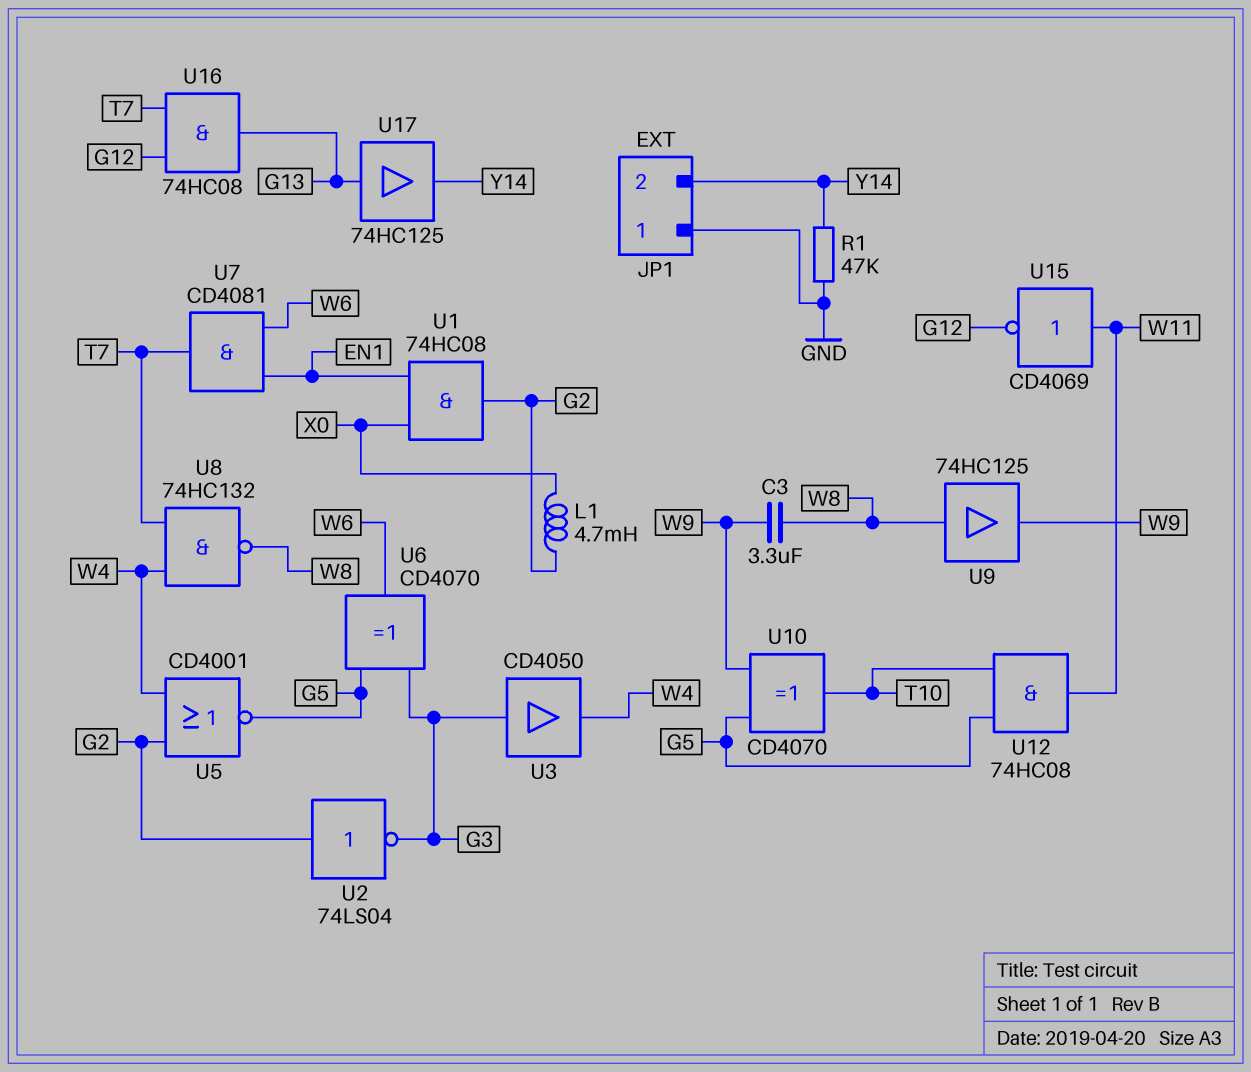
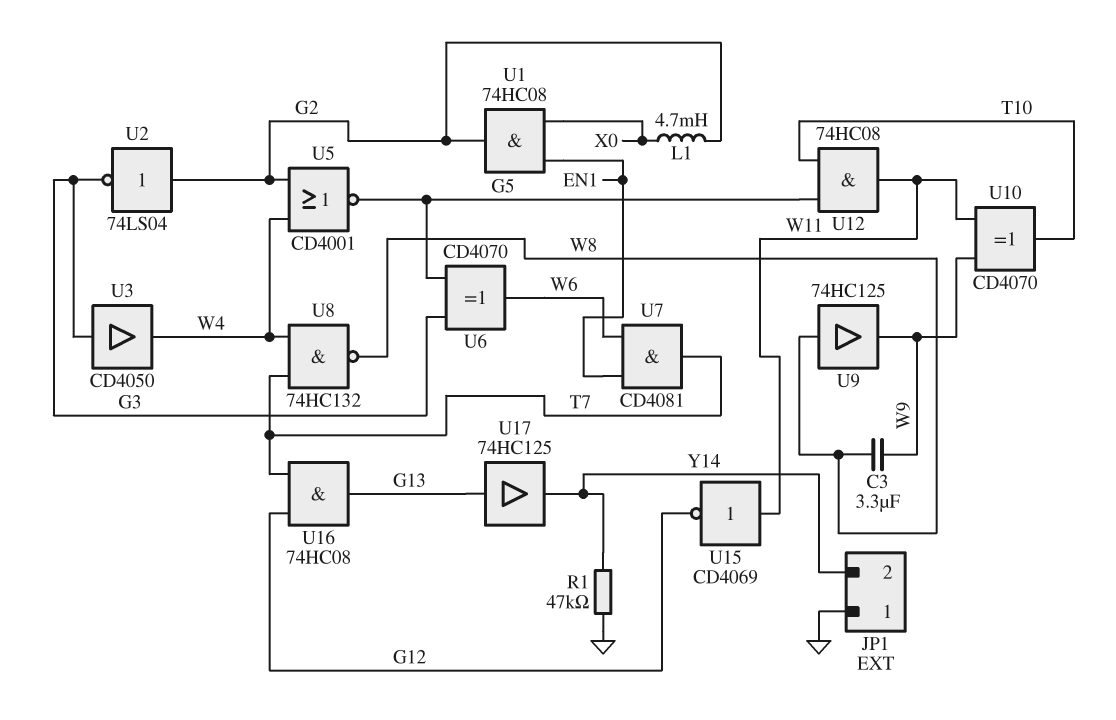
U10: XOR CD4070 (in G5, in W9, out T10) -> XOR CD4070 (in W9, in W11, out T10)

